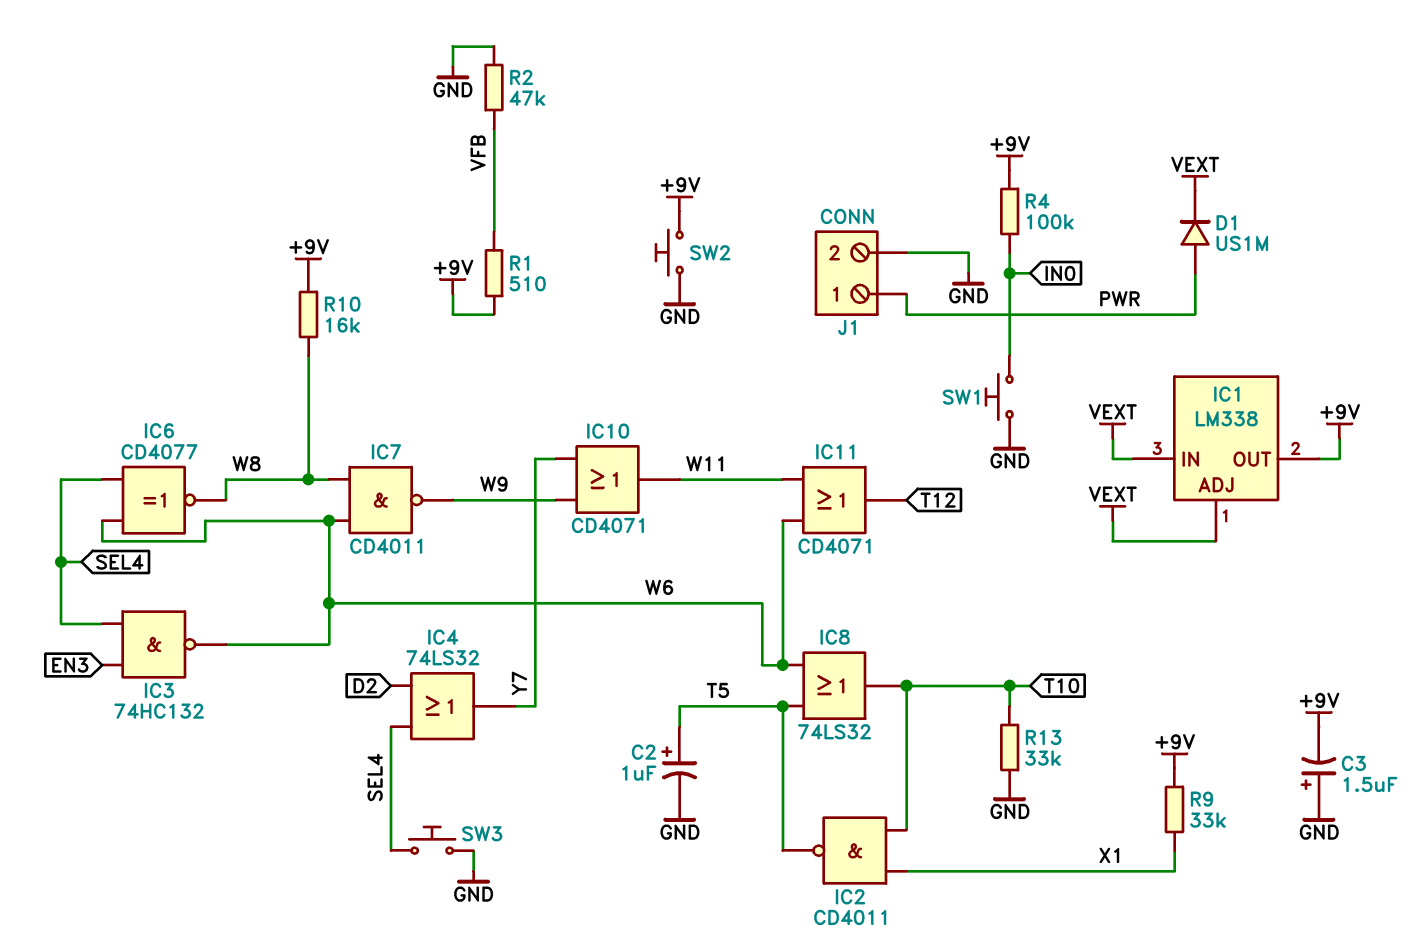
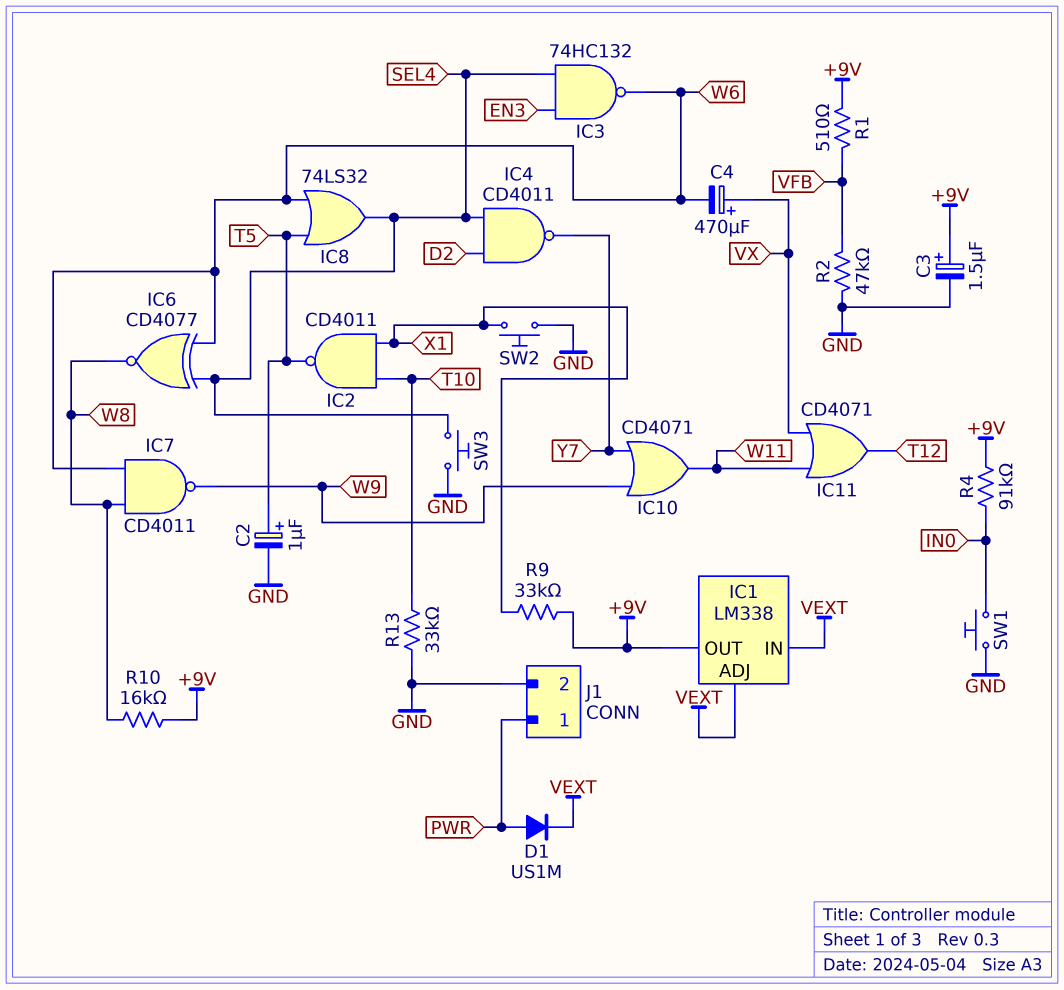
C3: 1.5uF (plus GND, minus +9V) -> 1.5uF (plus +9V, minus GND)
C4: none -> 470uF (plus VX, minus W6)
IC4: OR 74LS32 (in D2, in SEL4, out Y7) -> NAND CD4011 (in D2, in SEL4, out Y7)
IC8: OR 74LS32 (in T5, in W6, out T10) -> OR 74LS32 (in T5, in W6, out SEL4)
IC11: OR CD4071 (in W6, in W11, out T12) -> OR CD4071 (in VX, in W11, out T12)
R4: 100k (+9V, IN0) -> 91k (+9V, IN0)
SW2: button (+9V, GND) -> button (GND, X1)

